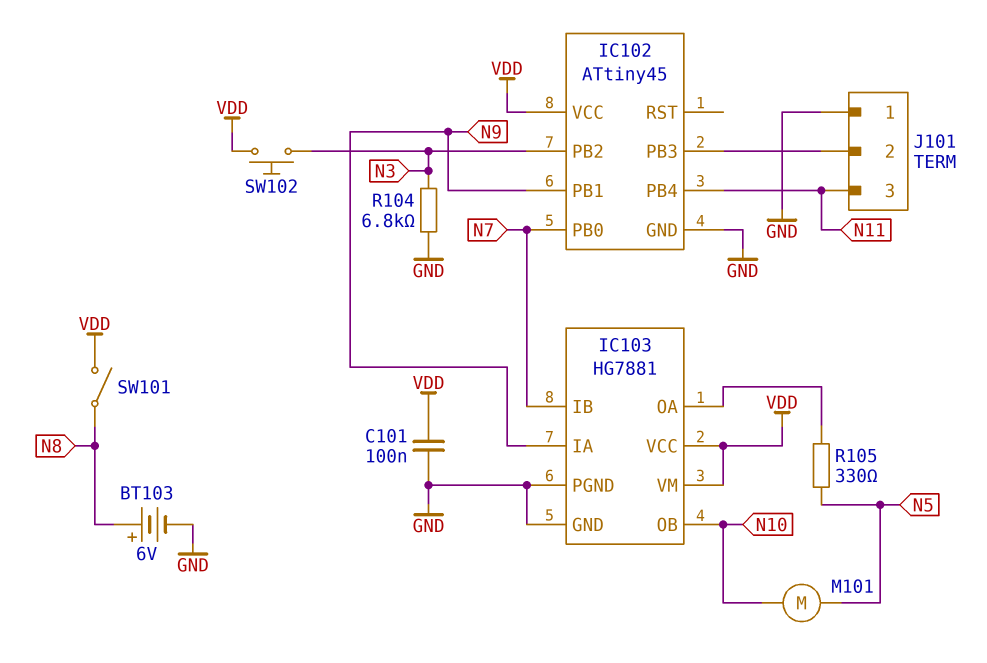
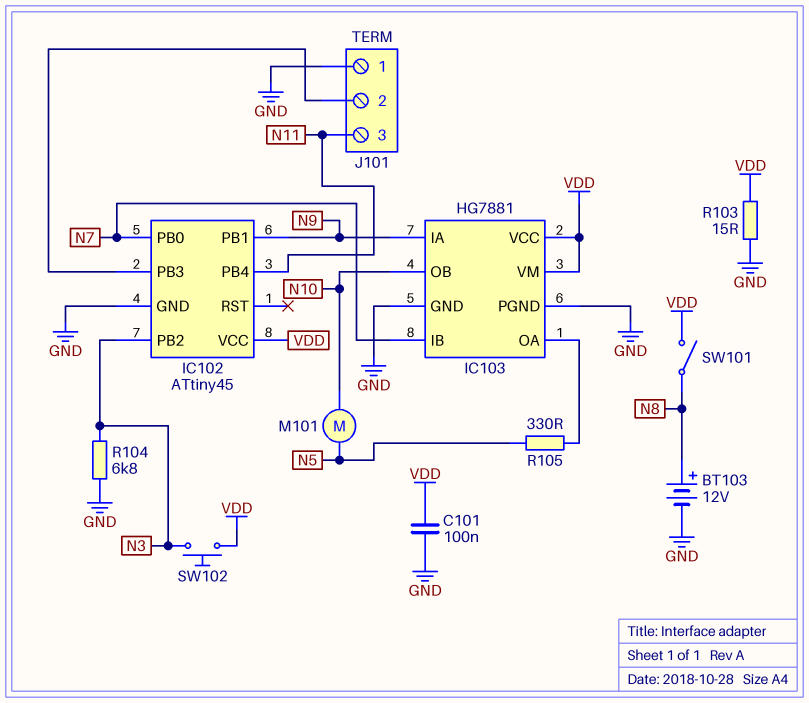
BT103: 6V (plus N8, minus GND) -> 12V (plus N8, minus GND)
R103: none -> 15 (GND, VDD)

